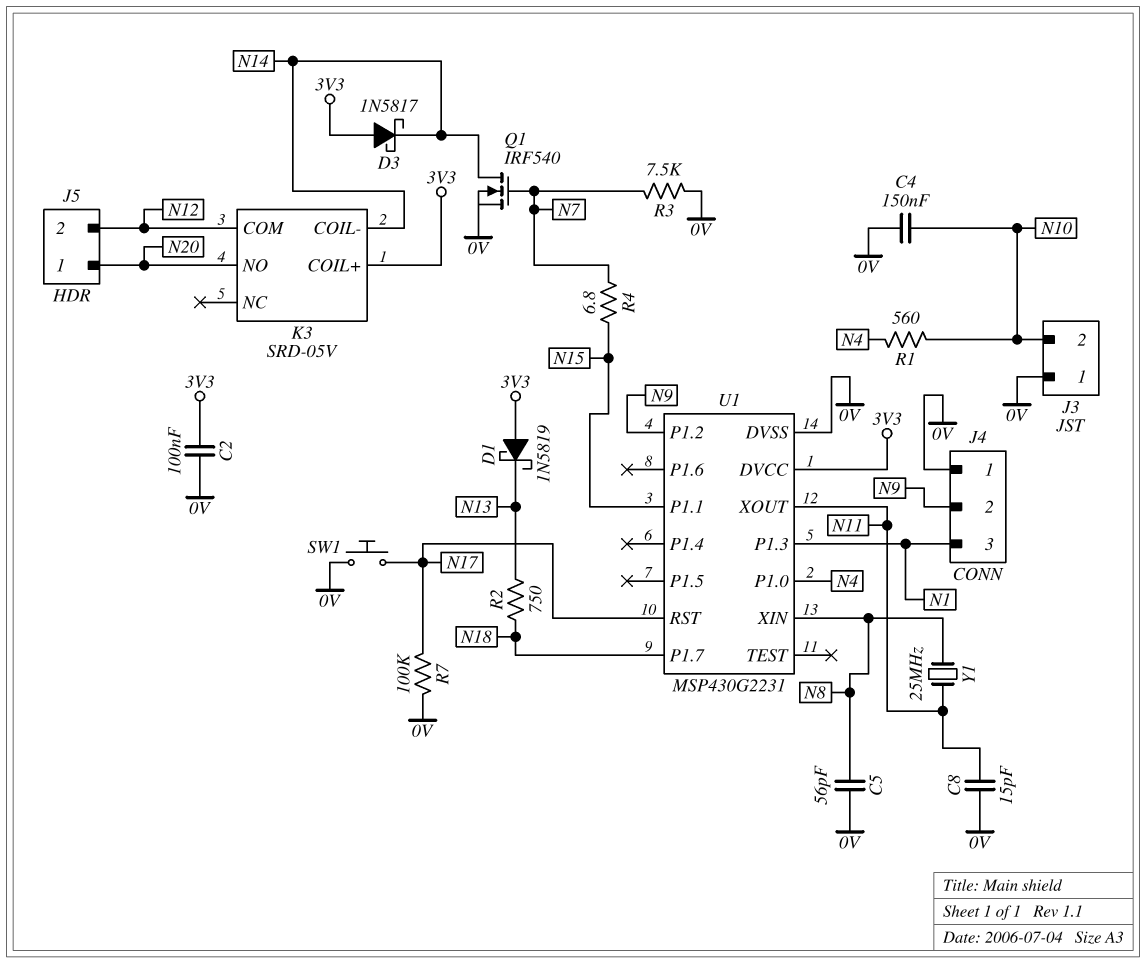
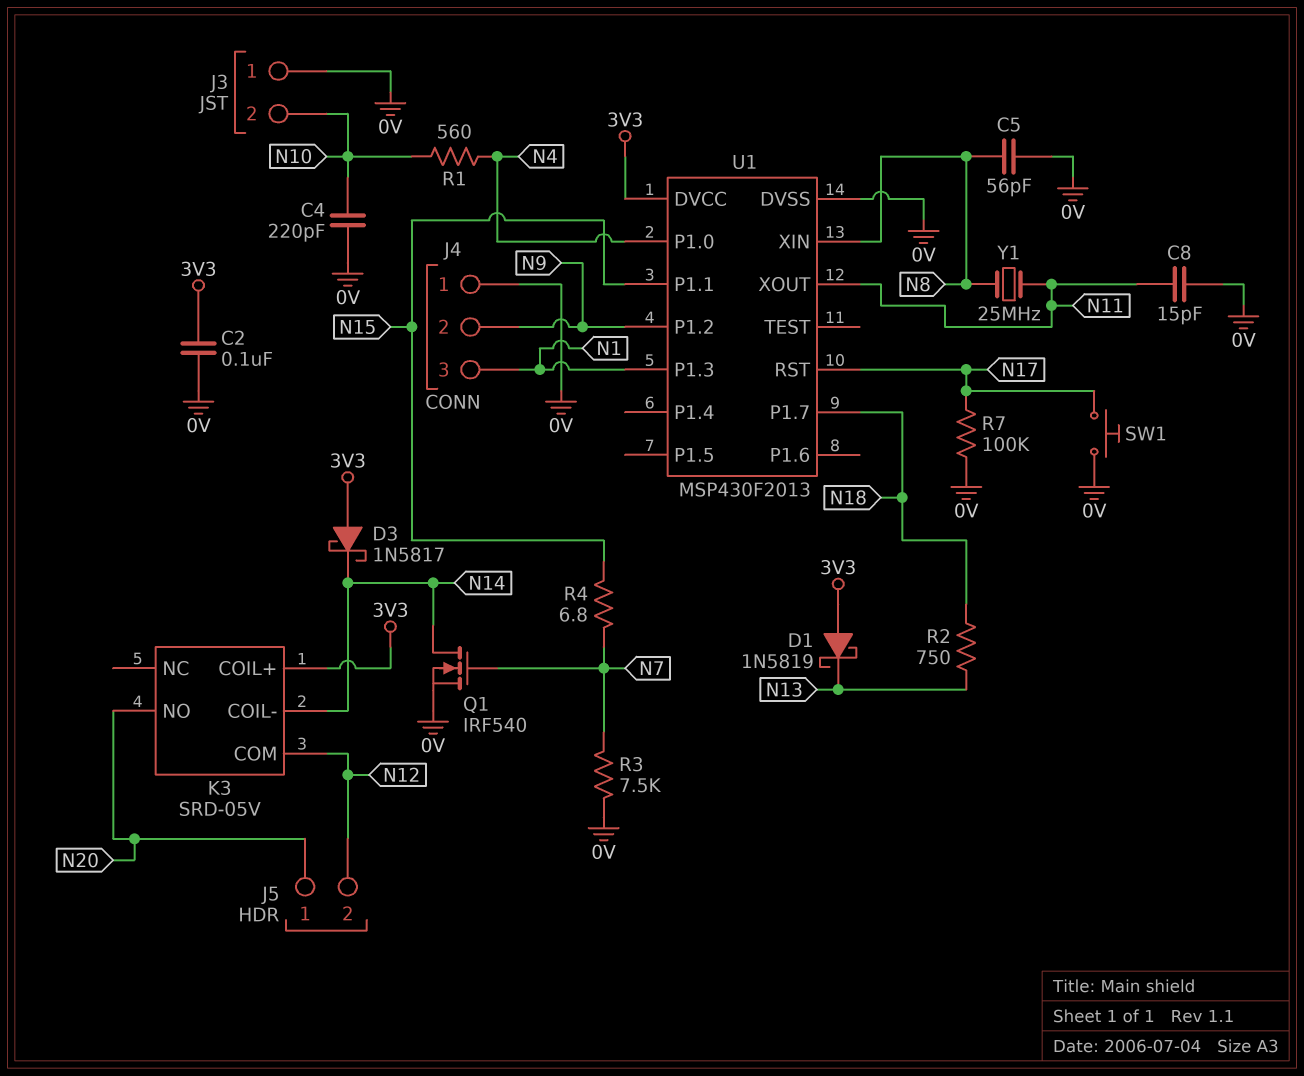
C4: 150nF (0V, N10) -> 220pF (0V, N10)
U1: MSP430G2231 -> MSP430F2013

